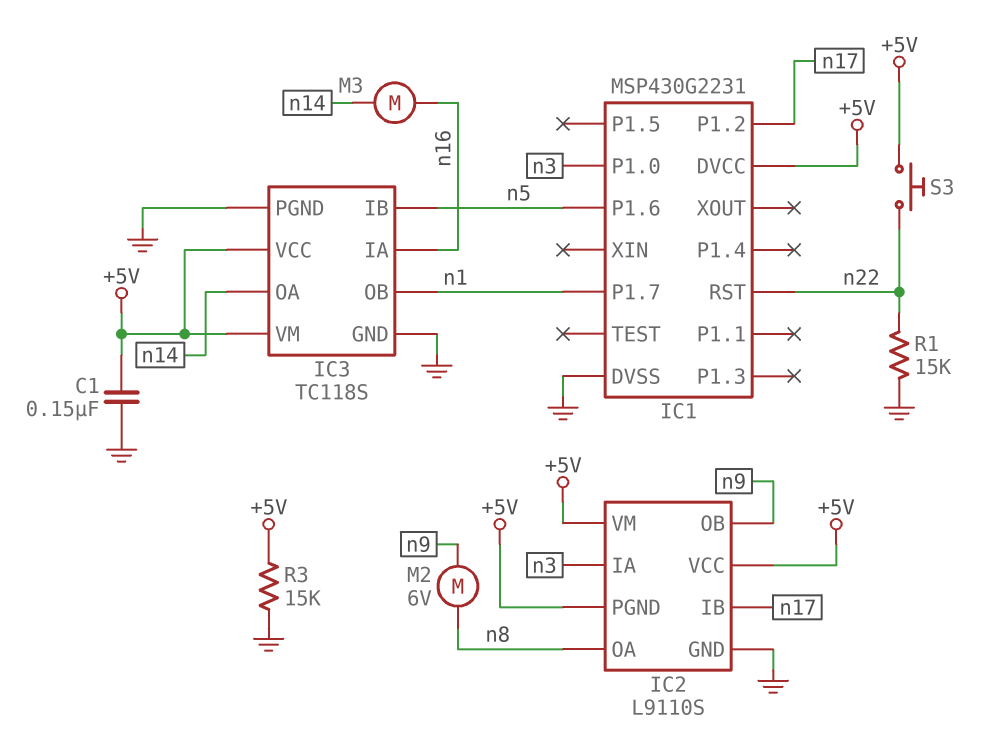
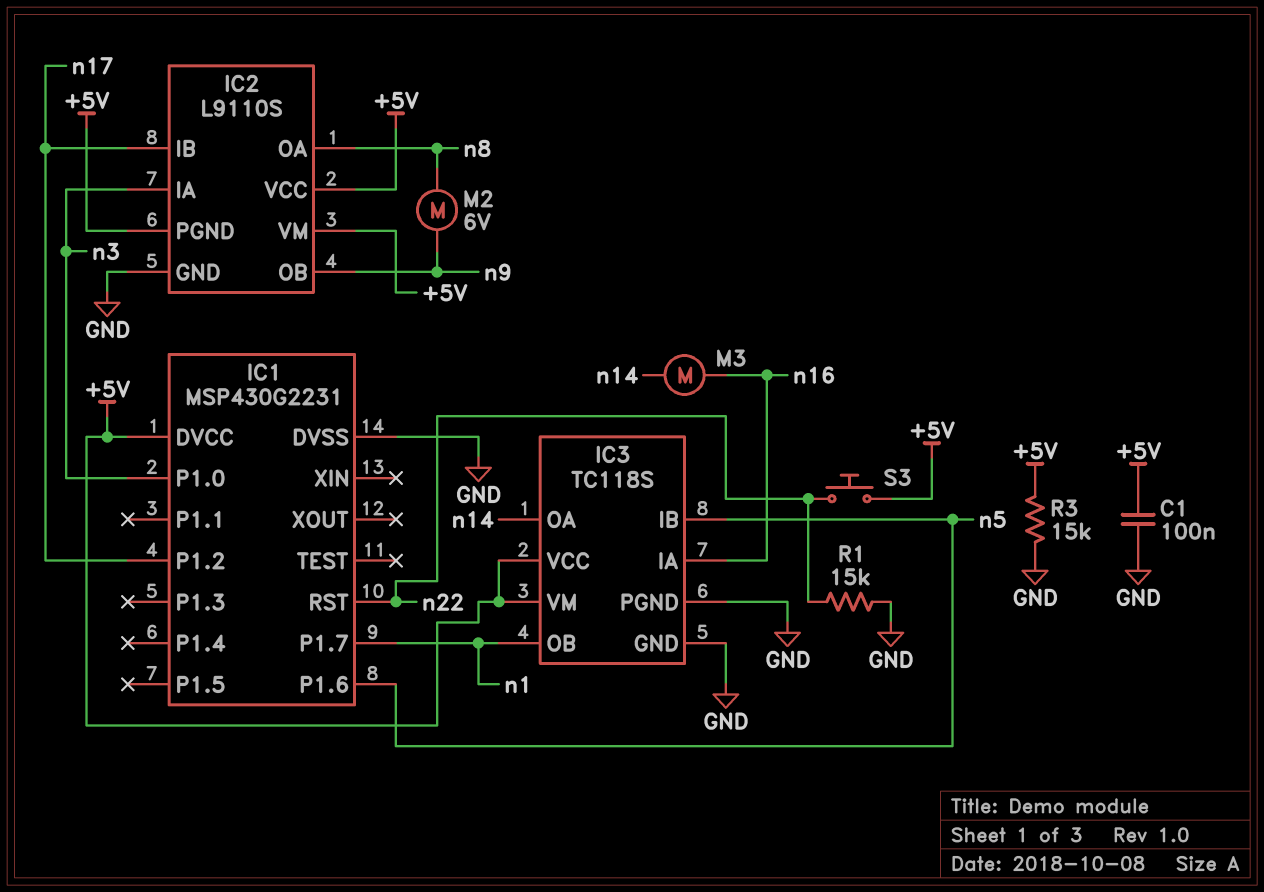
C1: 150nF (+5V, GND) -> 100nF (+5V, GND)

